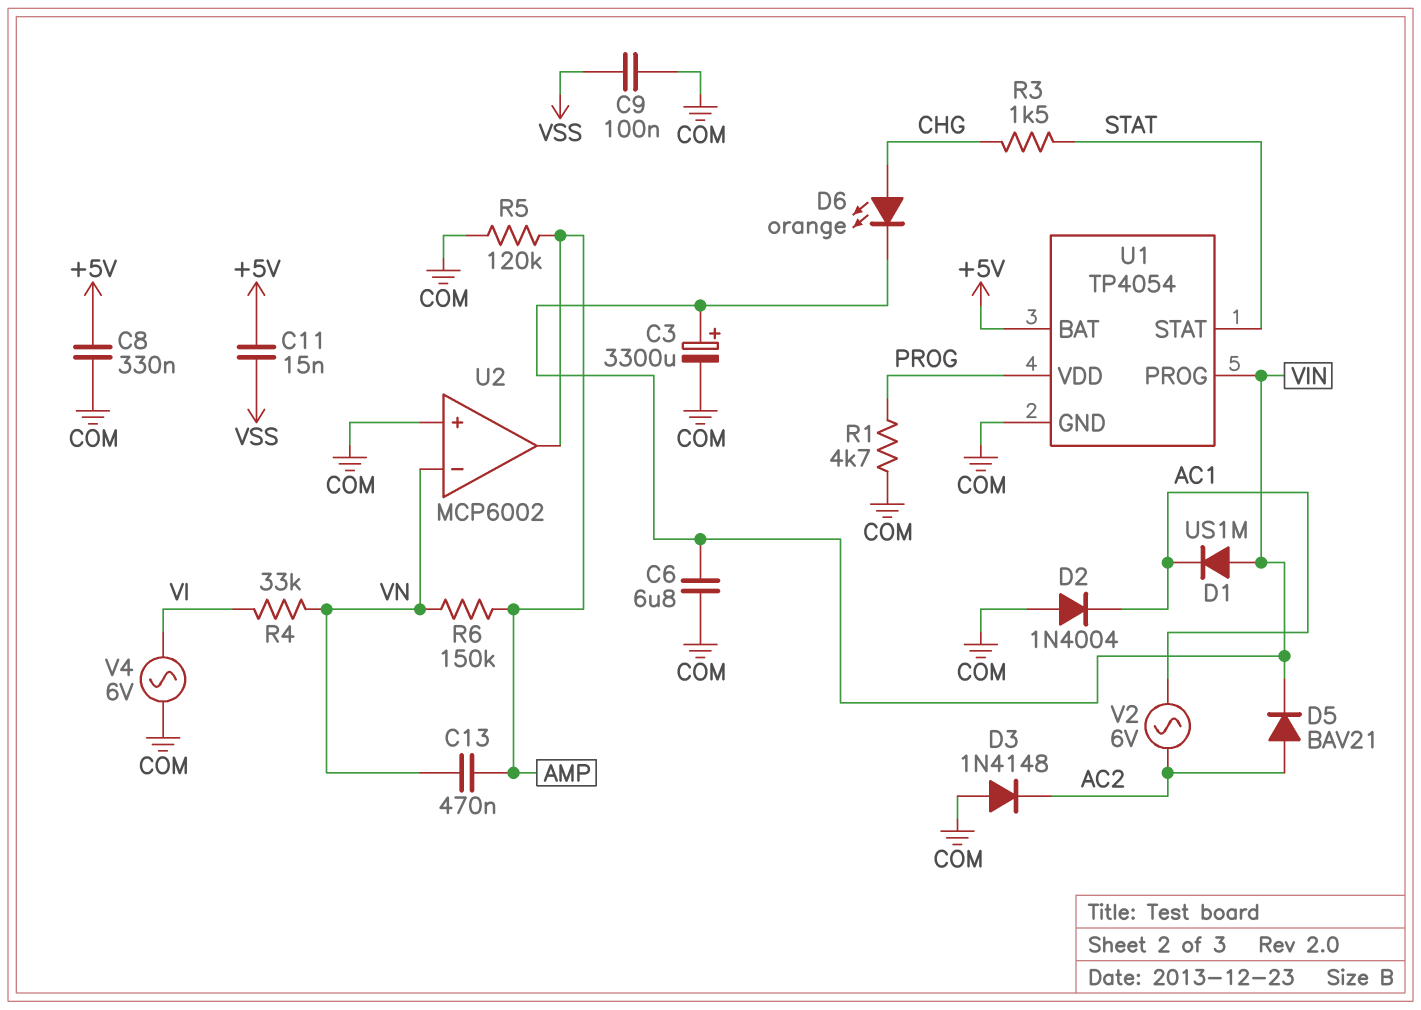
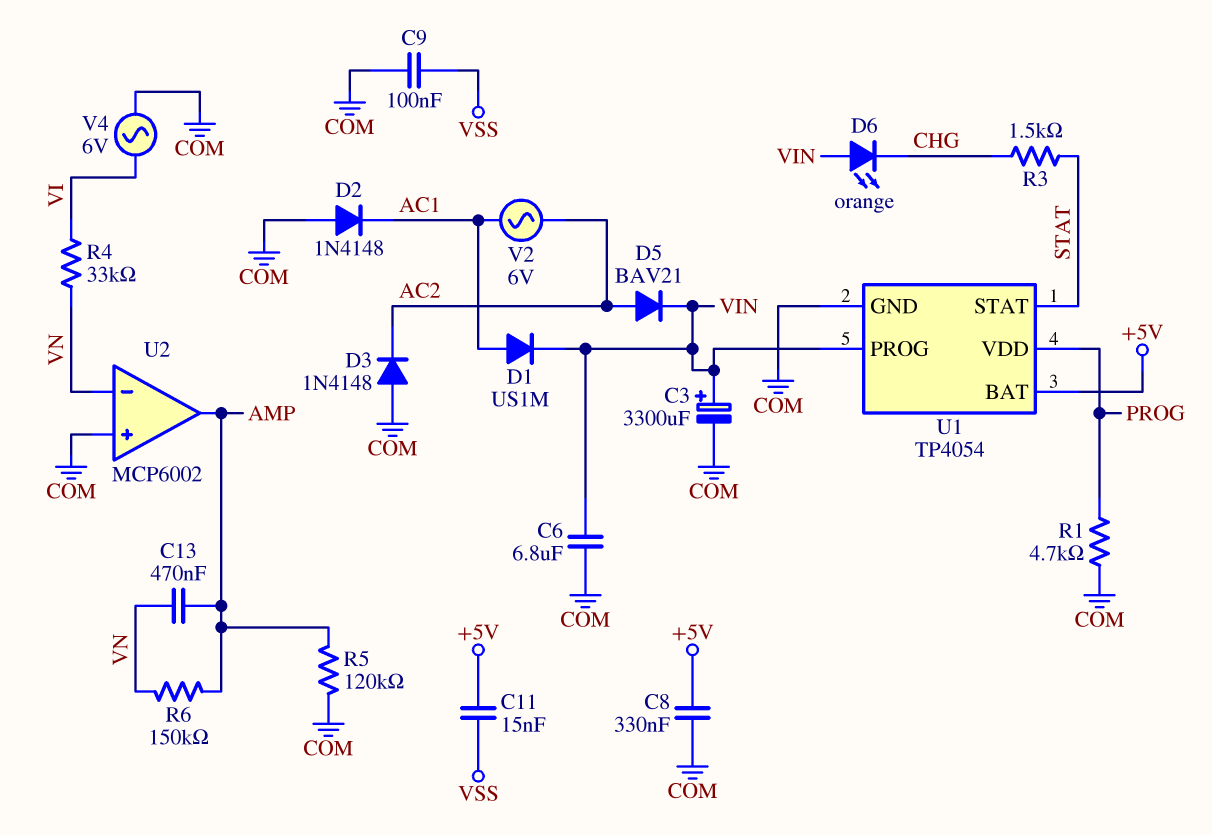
D1: diode US1M (A VIN, K AC1) -> diode US1M (A AC1, K VIN)
D2: diode 1N4004 (A COM, K AC1) -> diode 1N4148 (A COM, K AC1)
D6: LED orange (A CHG, K VIN) -> LED orange (A VIN, K CHG)

